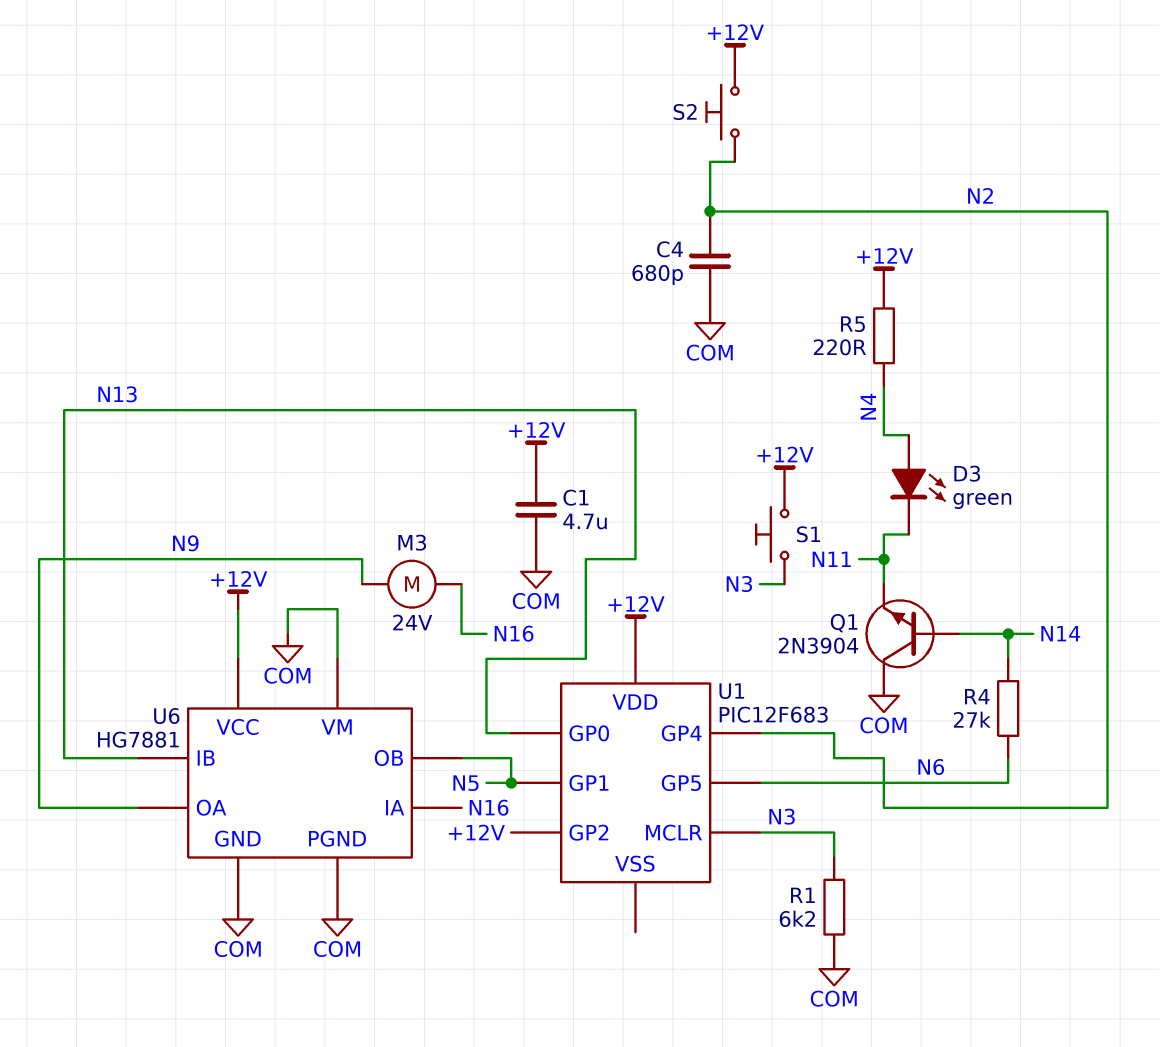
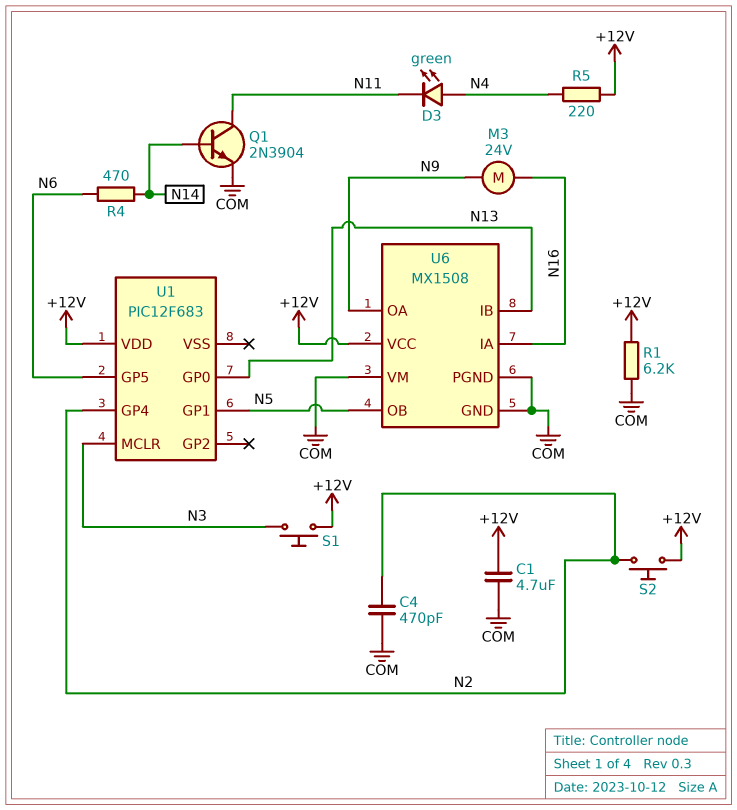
C4: 680pF (COM, N2) -> 470pF (COM, N2)
Q1: NPN 2N3904 (B N14, C COM, E N11) -> NPN 2N3904 (B N14, C N11, E COM)
R1: 6.2k (COM, N3) -> 6.2k (+12V, COM)
R4: 27k (N6, N14) -> 470 (N6, N14)
U1 pin GP2: +12V -> none
U6: HG7881 -> MX1508

